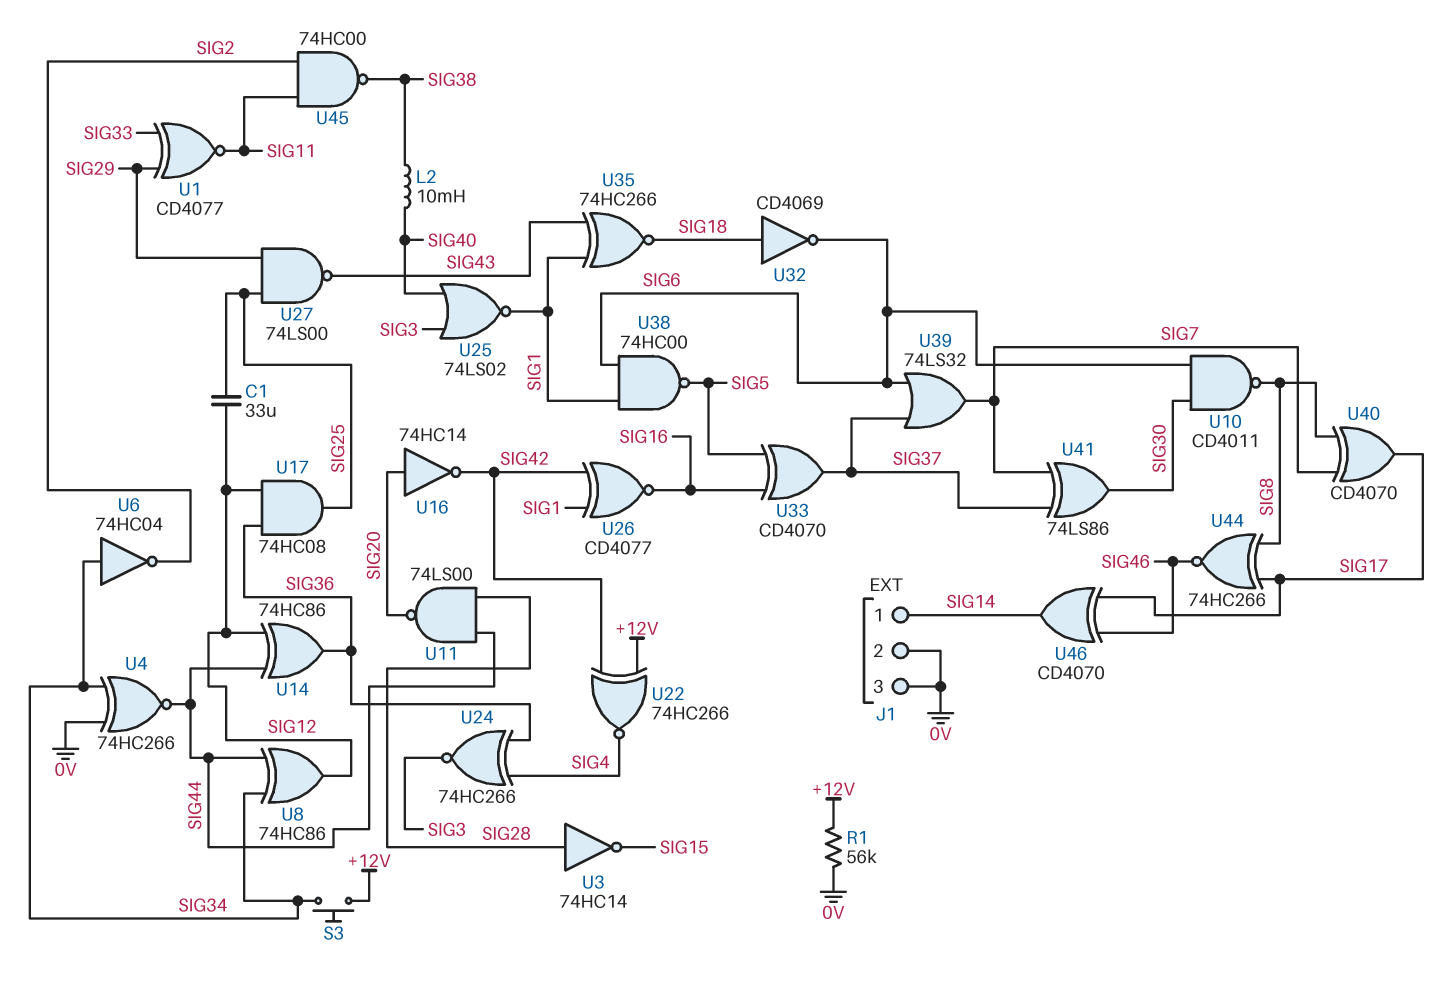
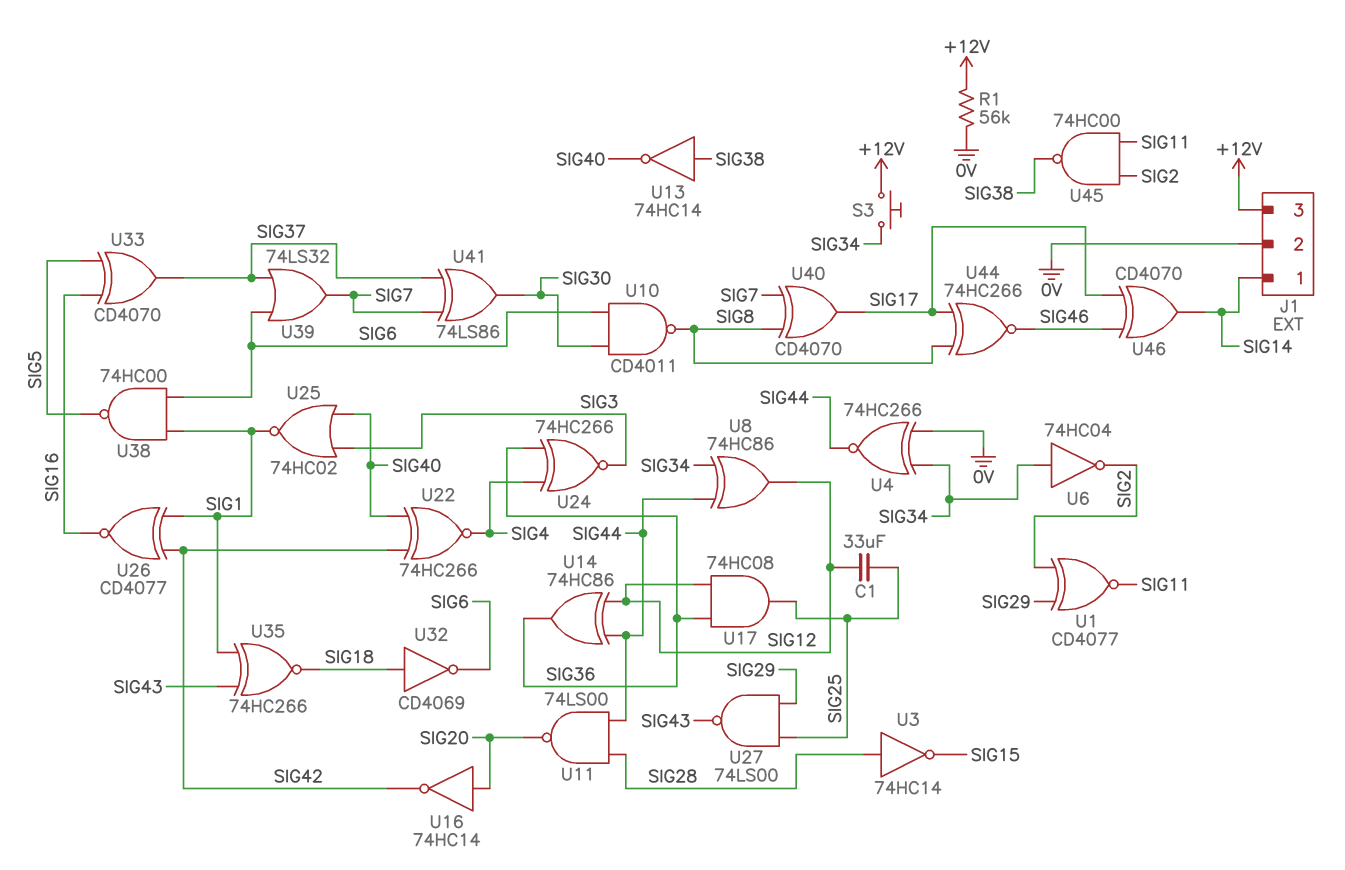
J1 pin 3: 0V -> +12V
L2: 10mH (SIG38, SIG40) -> none
U1: XNOR CD4077 (in SIG29, in SIG33, out SIG11) -> XNOR CD4077 (in SIG2, in SIG29, out SIG11)
U13: none -> NOT 74HC14 (in SIG38, out SIG40)
U22: XNOR 74HC266 (in +12V, in SIG42, out SIG4) -> XNOR 74HC266 (in SIG40, in SIG42, out SIG4)
U25: NOR 74LS02 (in SIG3, in SIG40, out SIG1) -> NOR 74HC02 (in SIG3, in SIG40, out SIG1)

